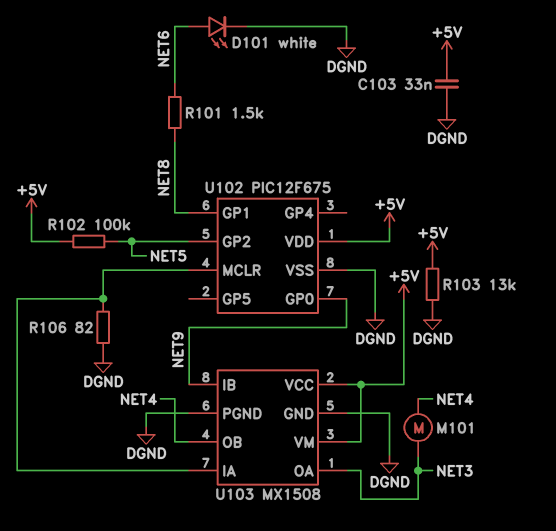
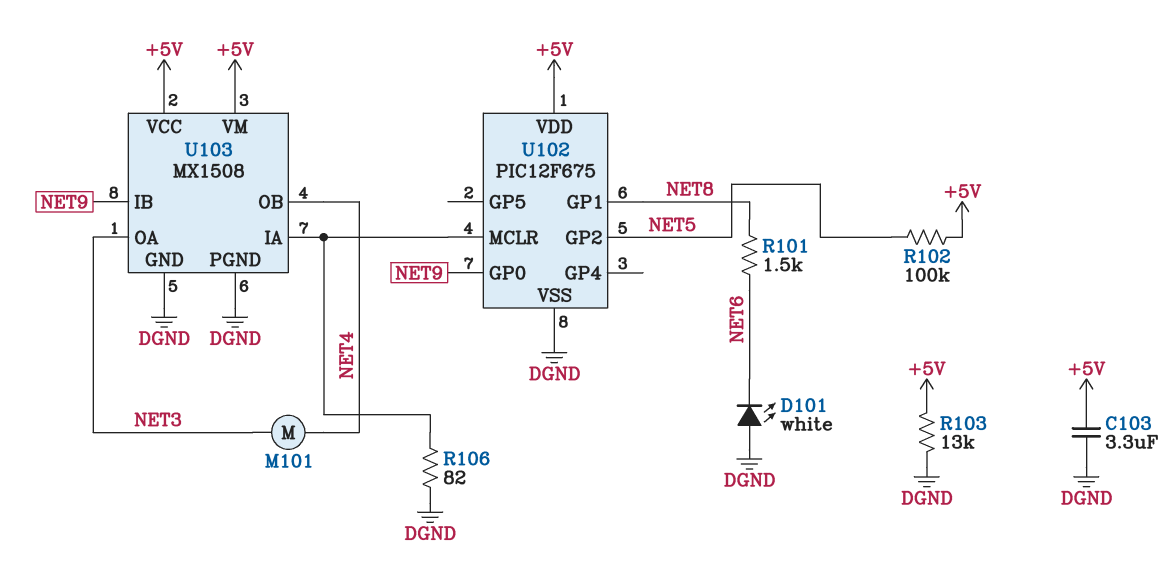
C103: 33nF (+5V, DGND) -> 3.3uF (+5V, DGND)
D101: LED white (A NET6, K DGND) -> LED white (A DGND, K NET6)

